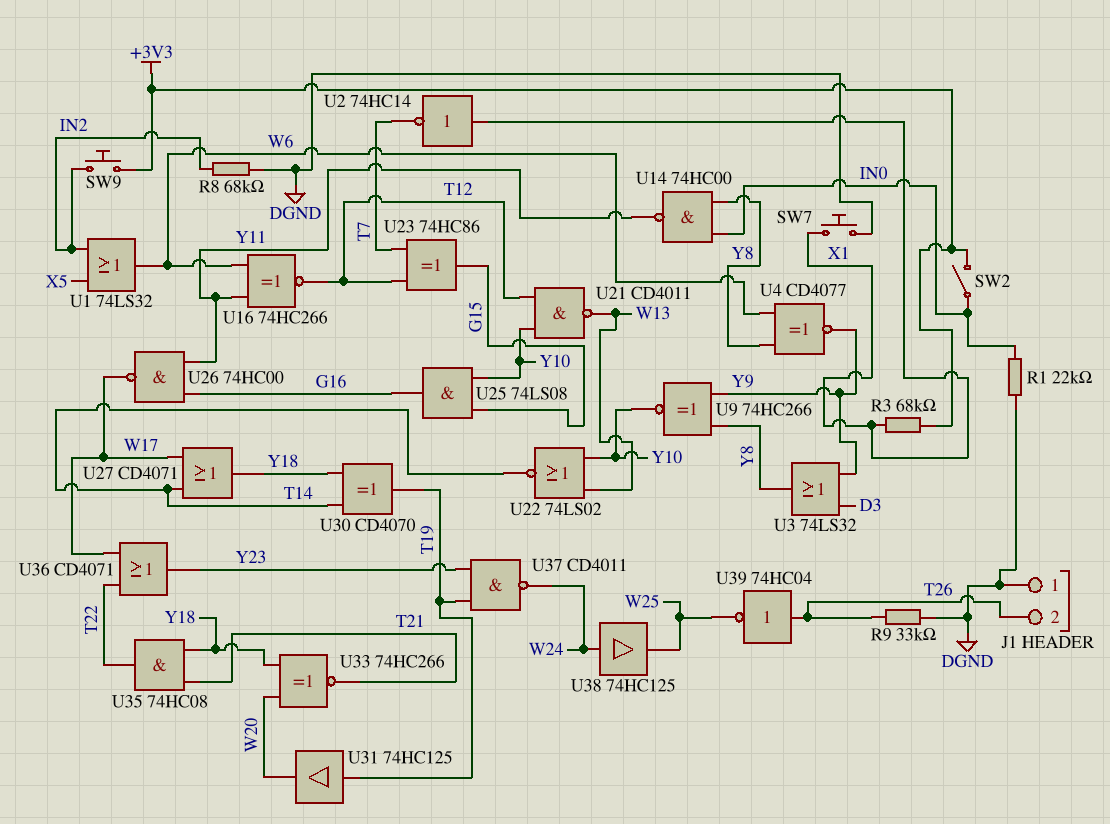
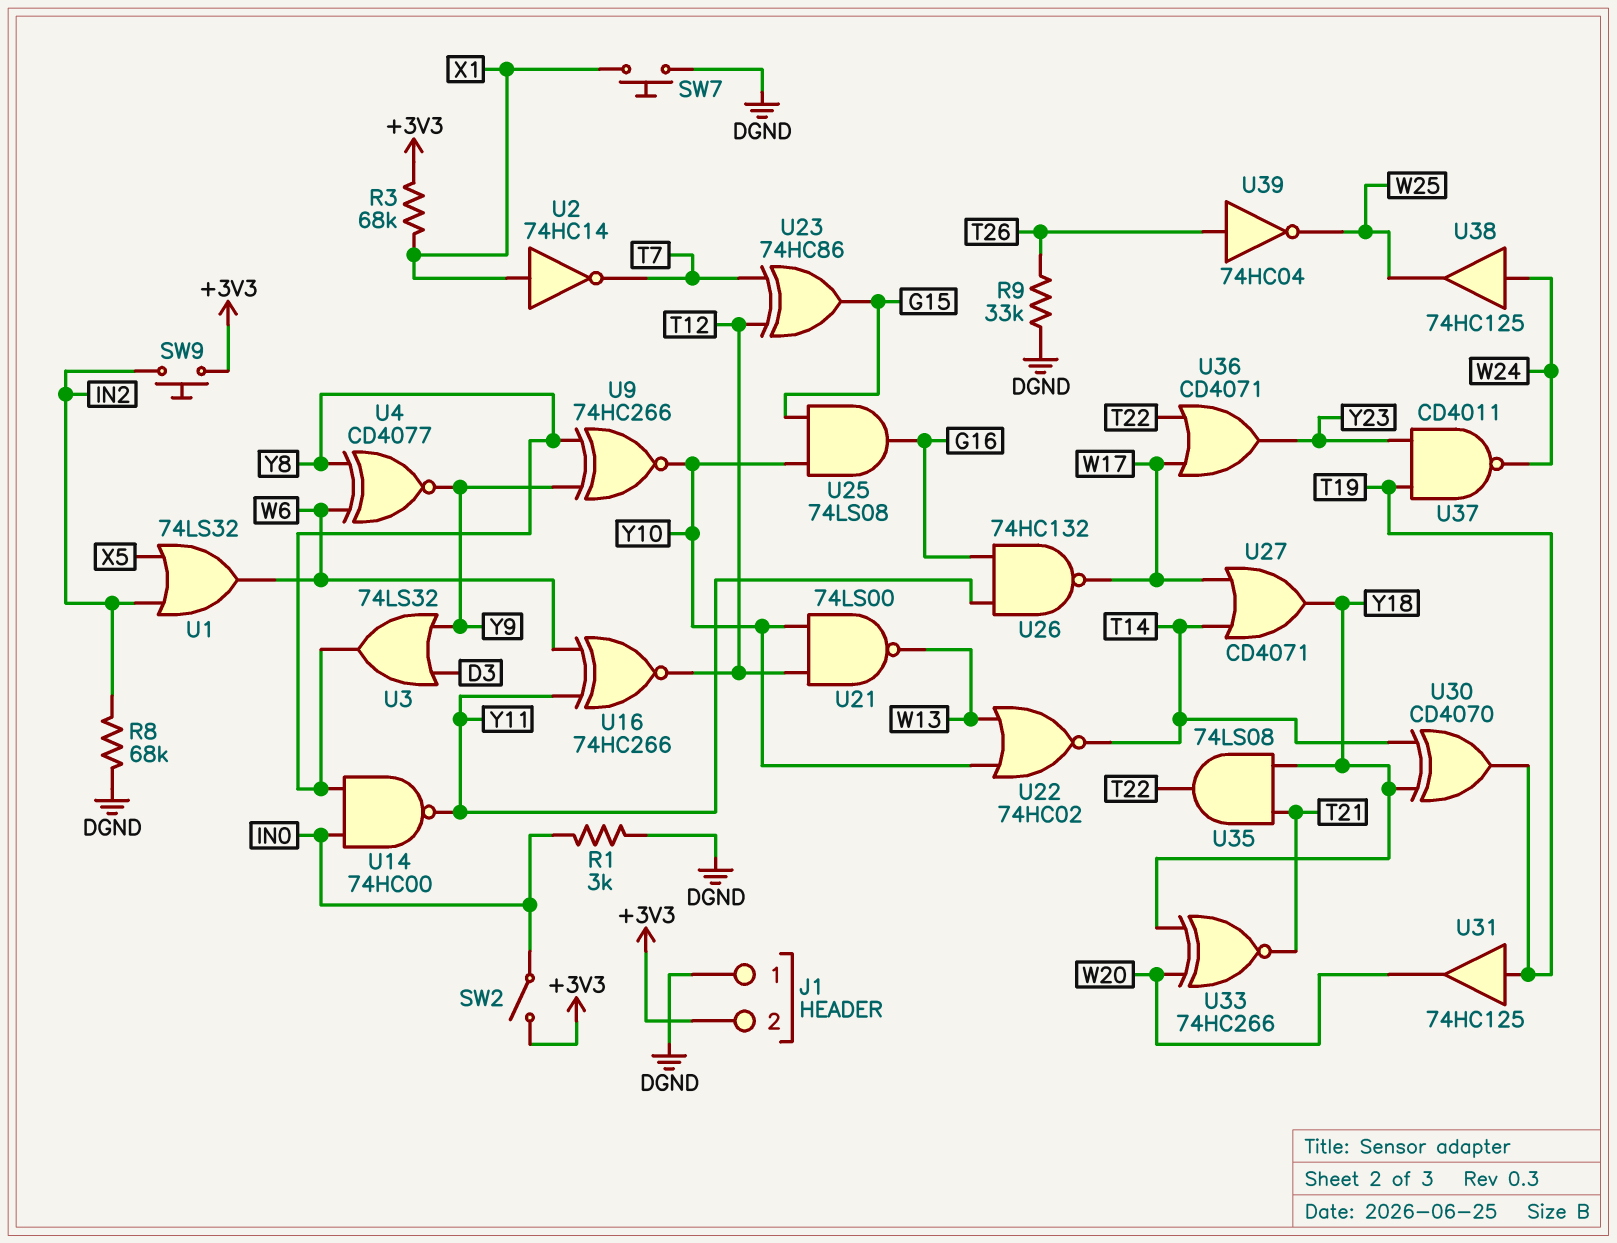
J1 pin 2: T26 -> +3V3
R1: 22k (DGND, IN0) -> 3k (DGND, IN0)
U21: NAND CD4011 (in T12, in Y10, out W13) -> NAND 74LS00 (in T12, in Y10, out W13)
U22: NOR 74LS02 (in W13, in Y10, out T14) -> NOR 74HC02 (in W13, in Y10, out T14)
U26: NAND 74HC00 (in G16, in Y11, out W17) -> NAND 74HC132 (in G16, in Y11, out W17)
U35: AND 74HC08 (in T21, in Y18, out T22) -> AND 74LS08 (in T21, in Y18, out T22)

